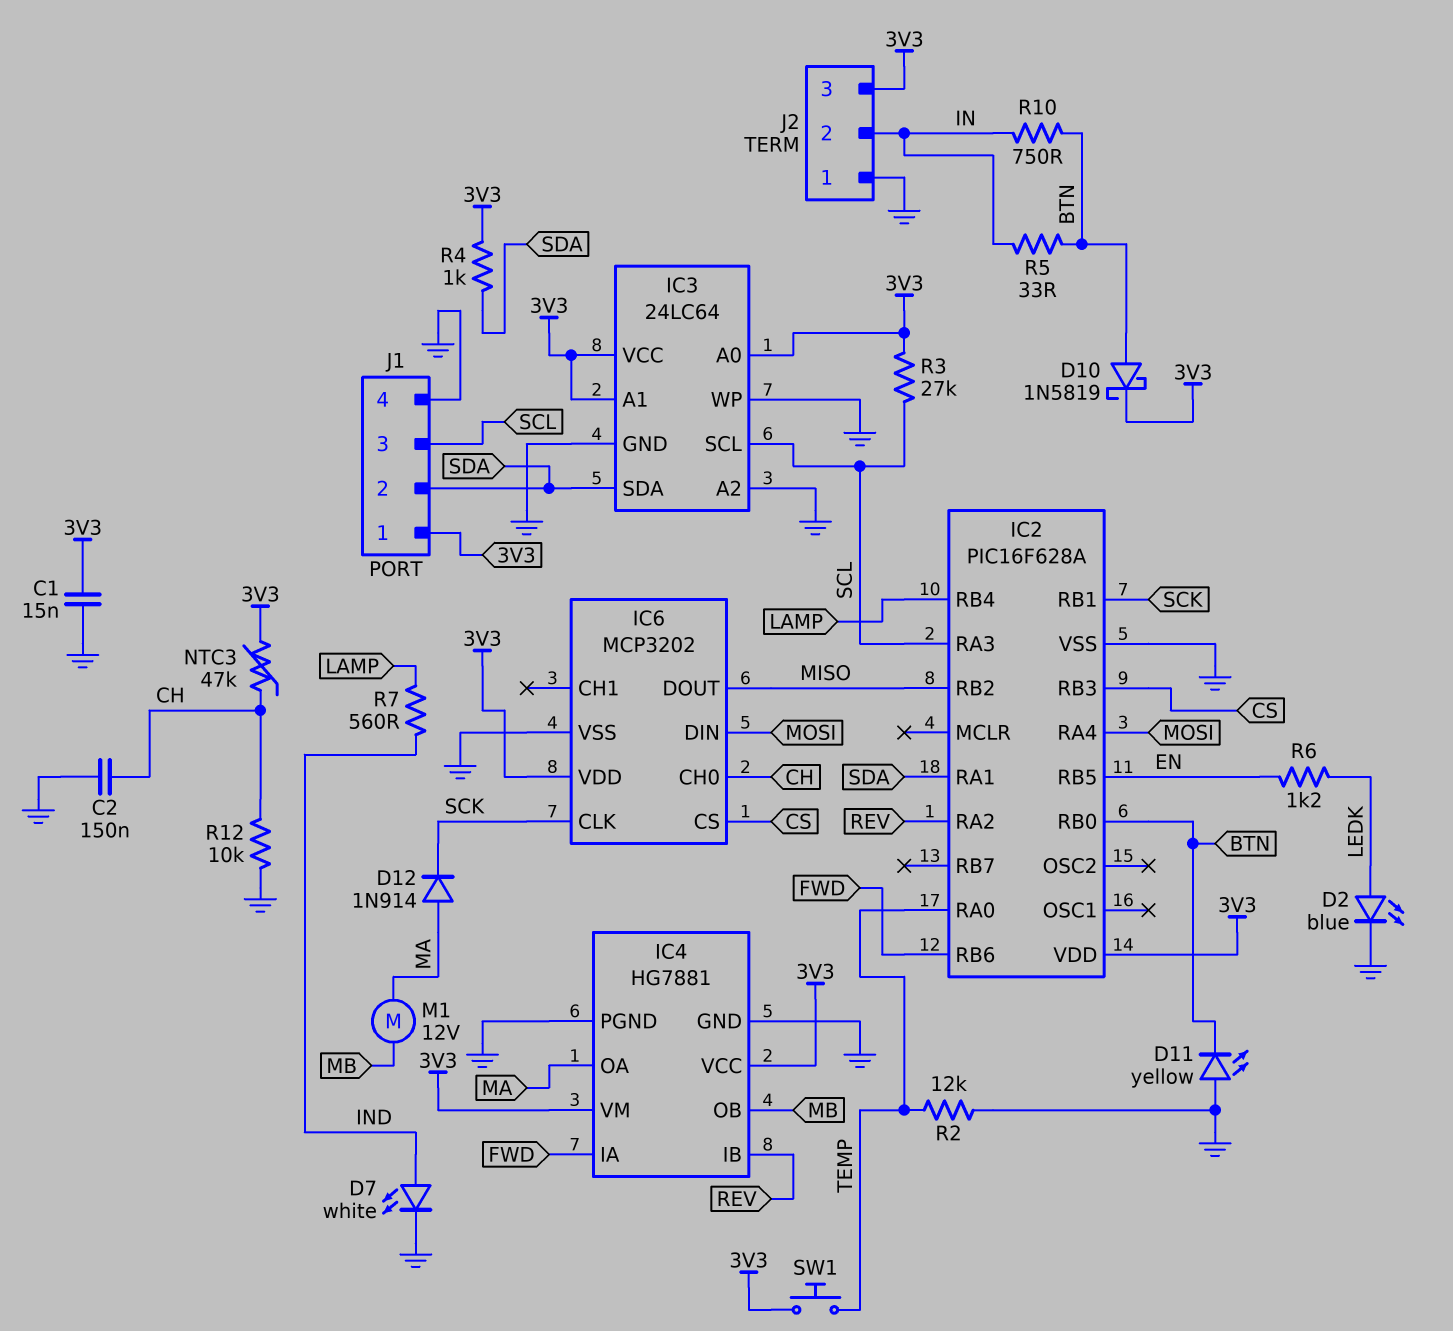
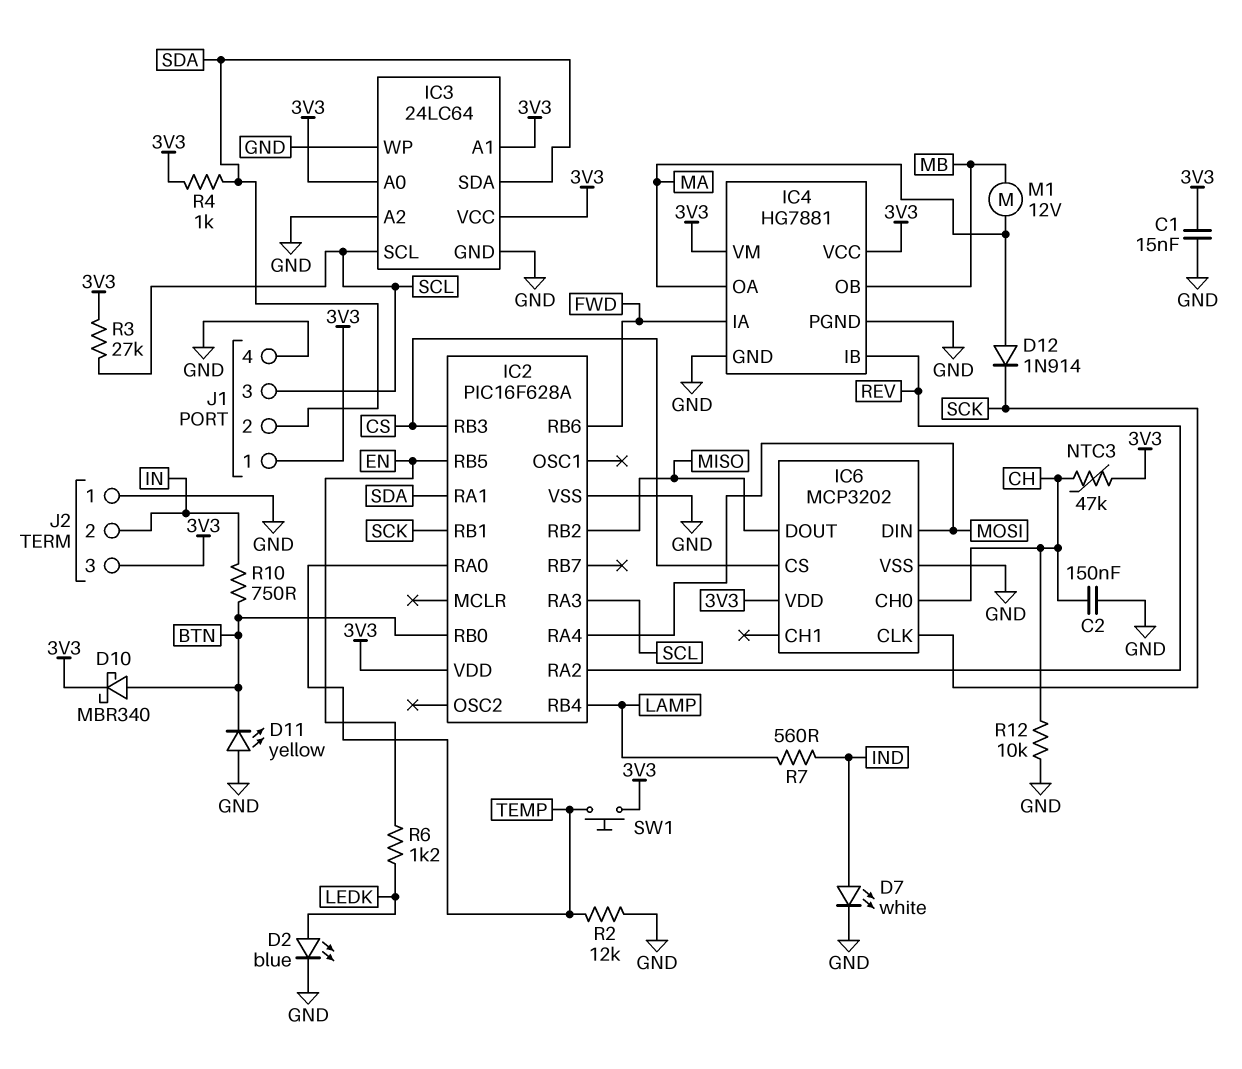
D10: schottky 1N5819 (A BTN, K 3V3) -> schottky MBR340 (A BTN, K 3V3)
R5: 33 (BTN, IN) -> none

